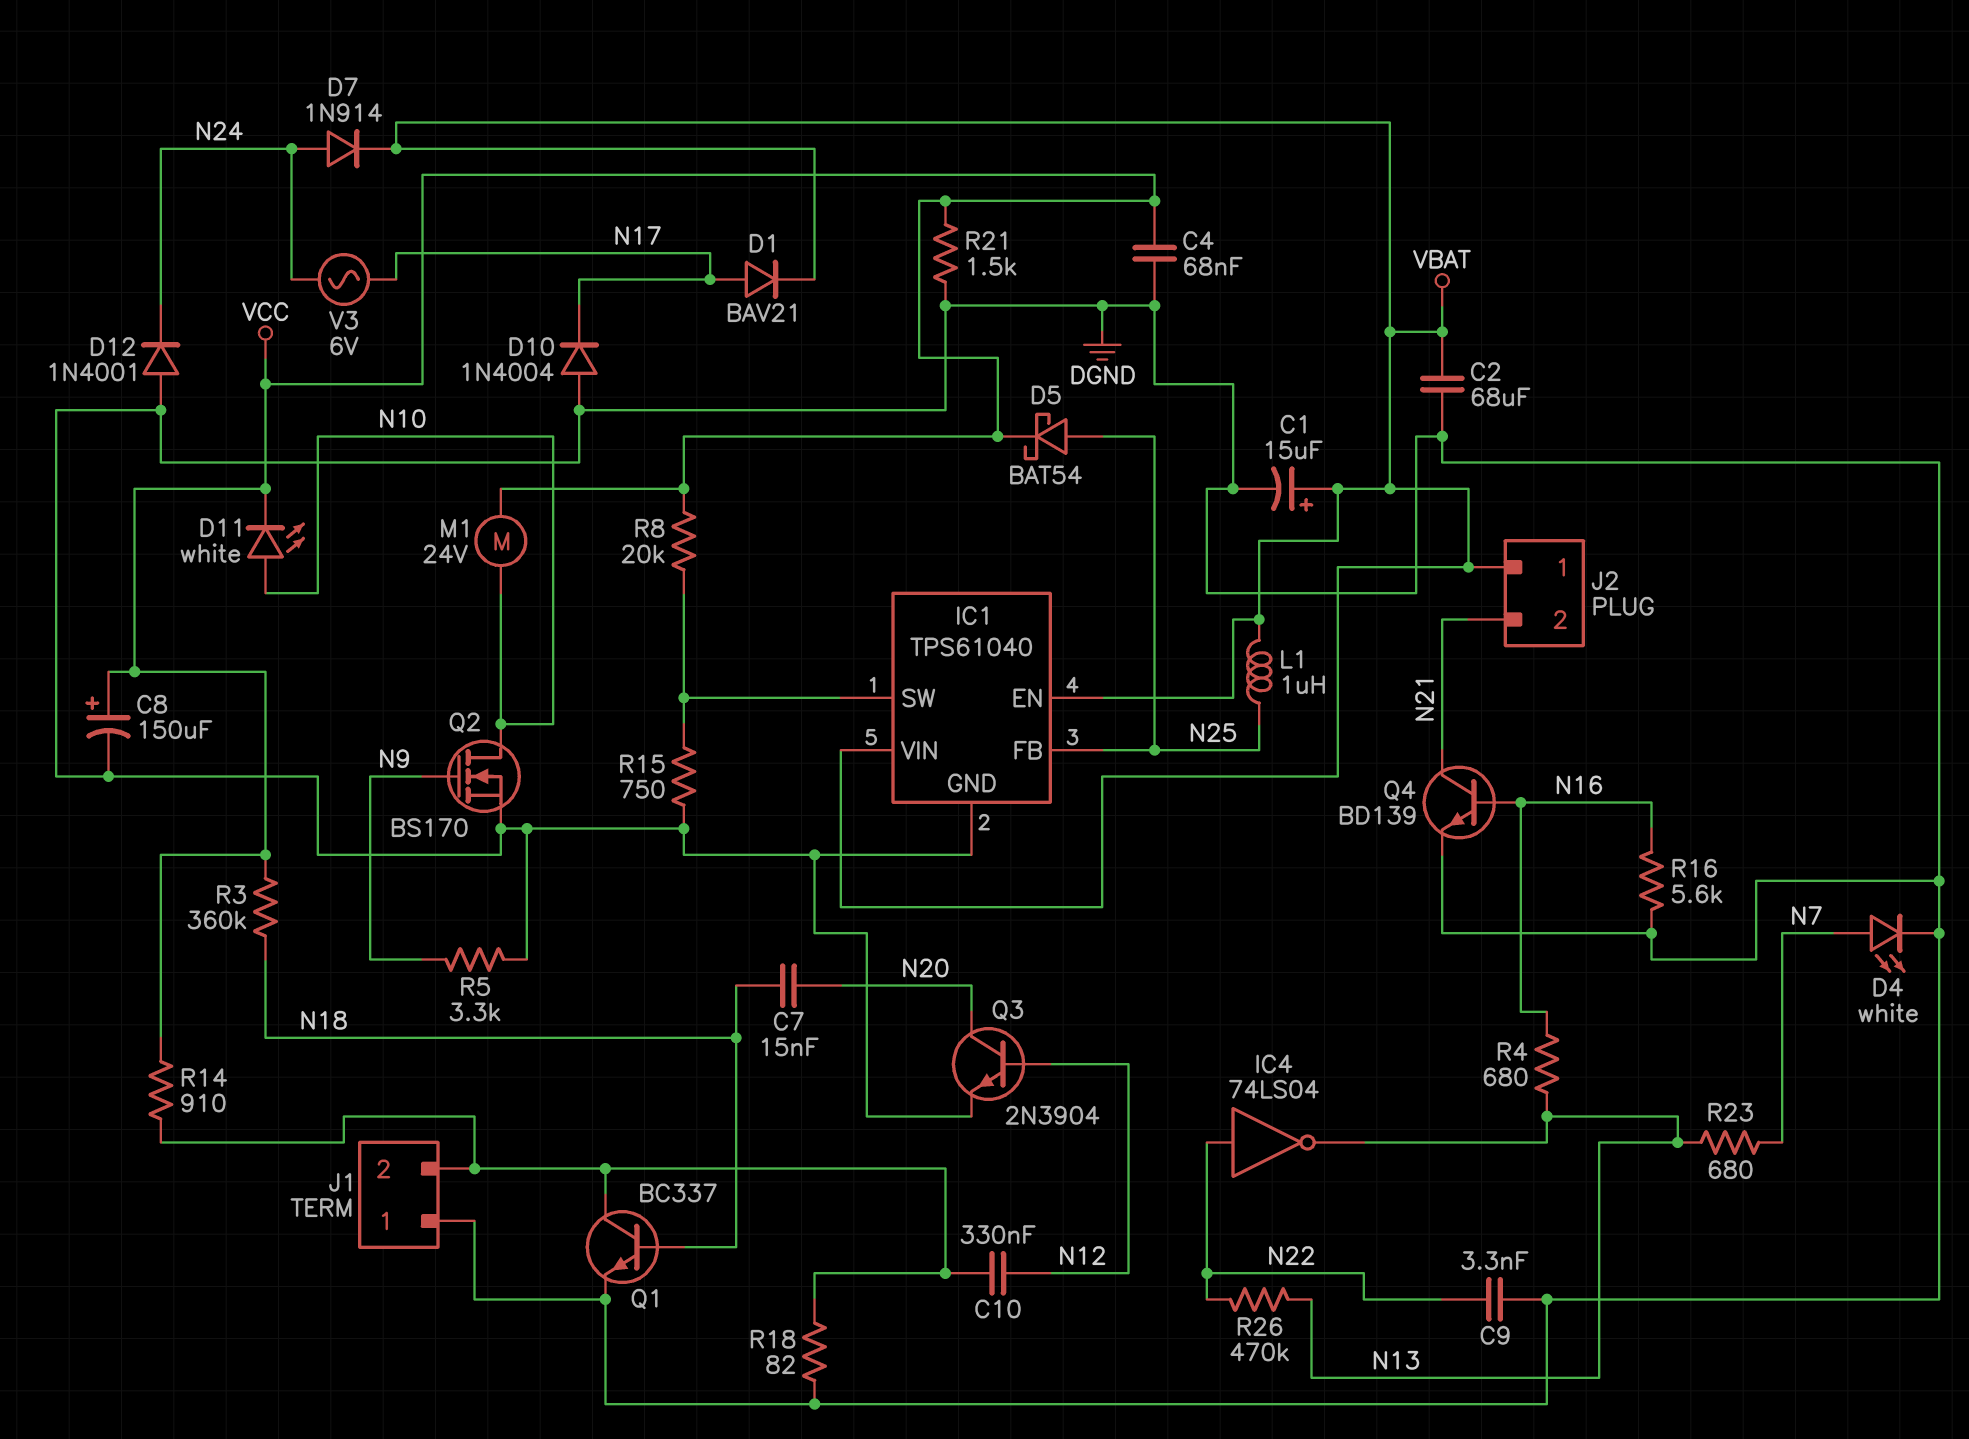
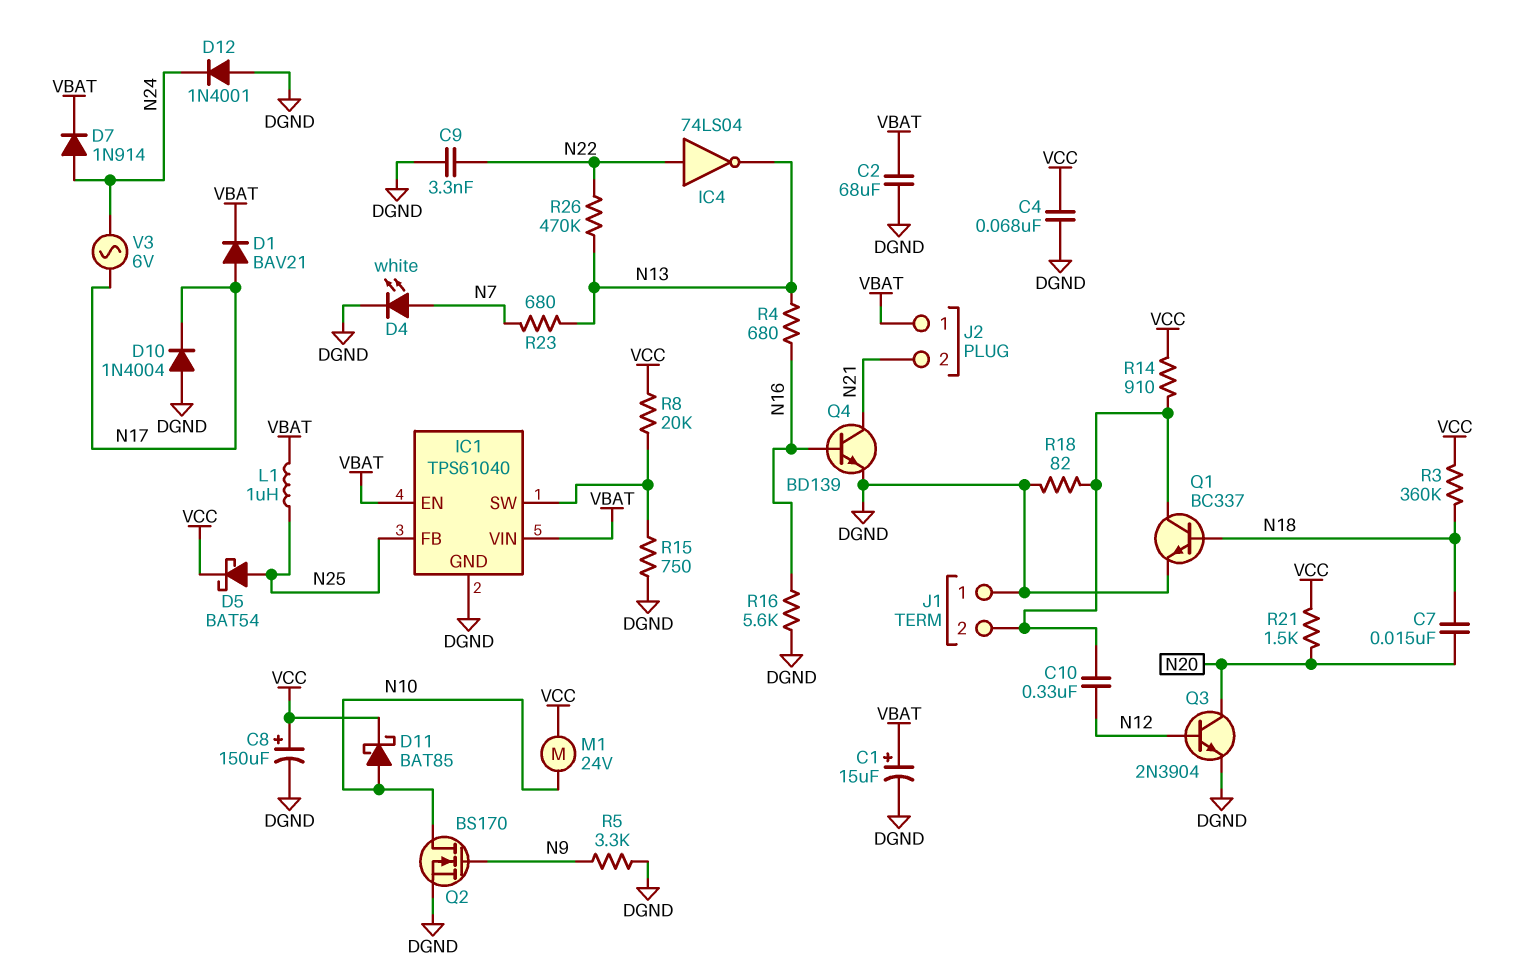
D11: LED white (A N10, K VCC) -> schottky BAT85 (A N10, K VCC)
R21: 1.5k (DGND, VCC) -> 1.5k (N20, VCC)

